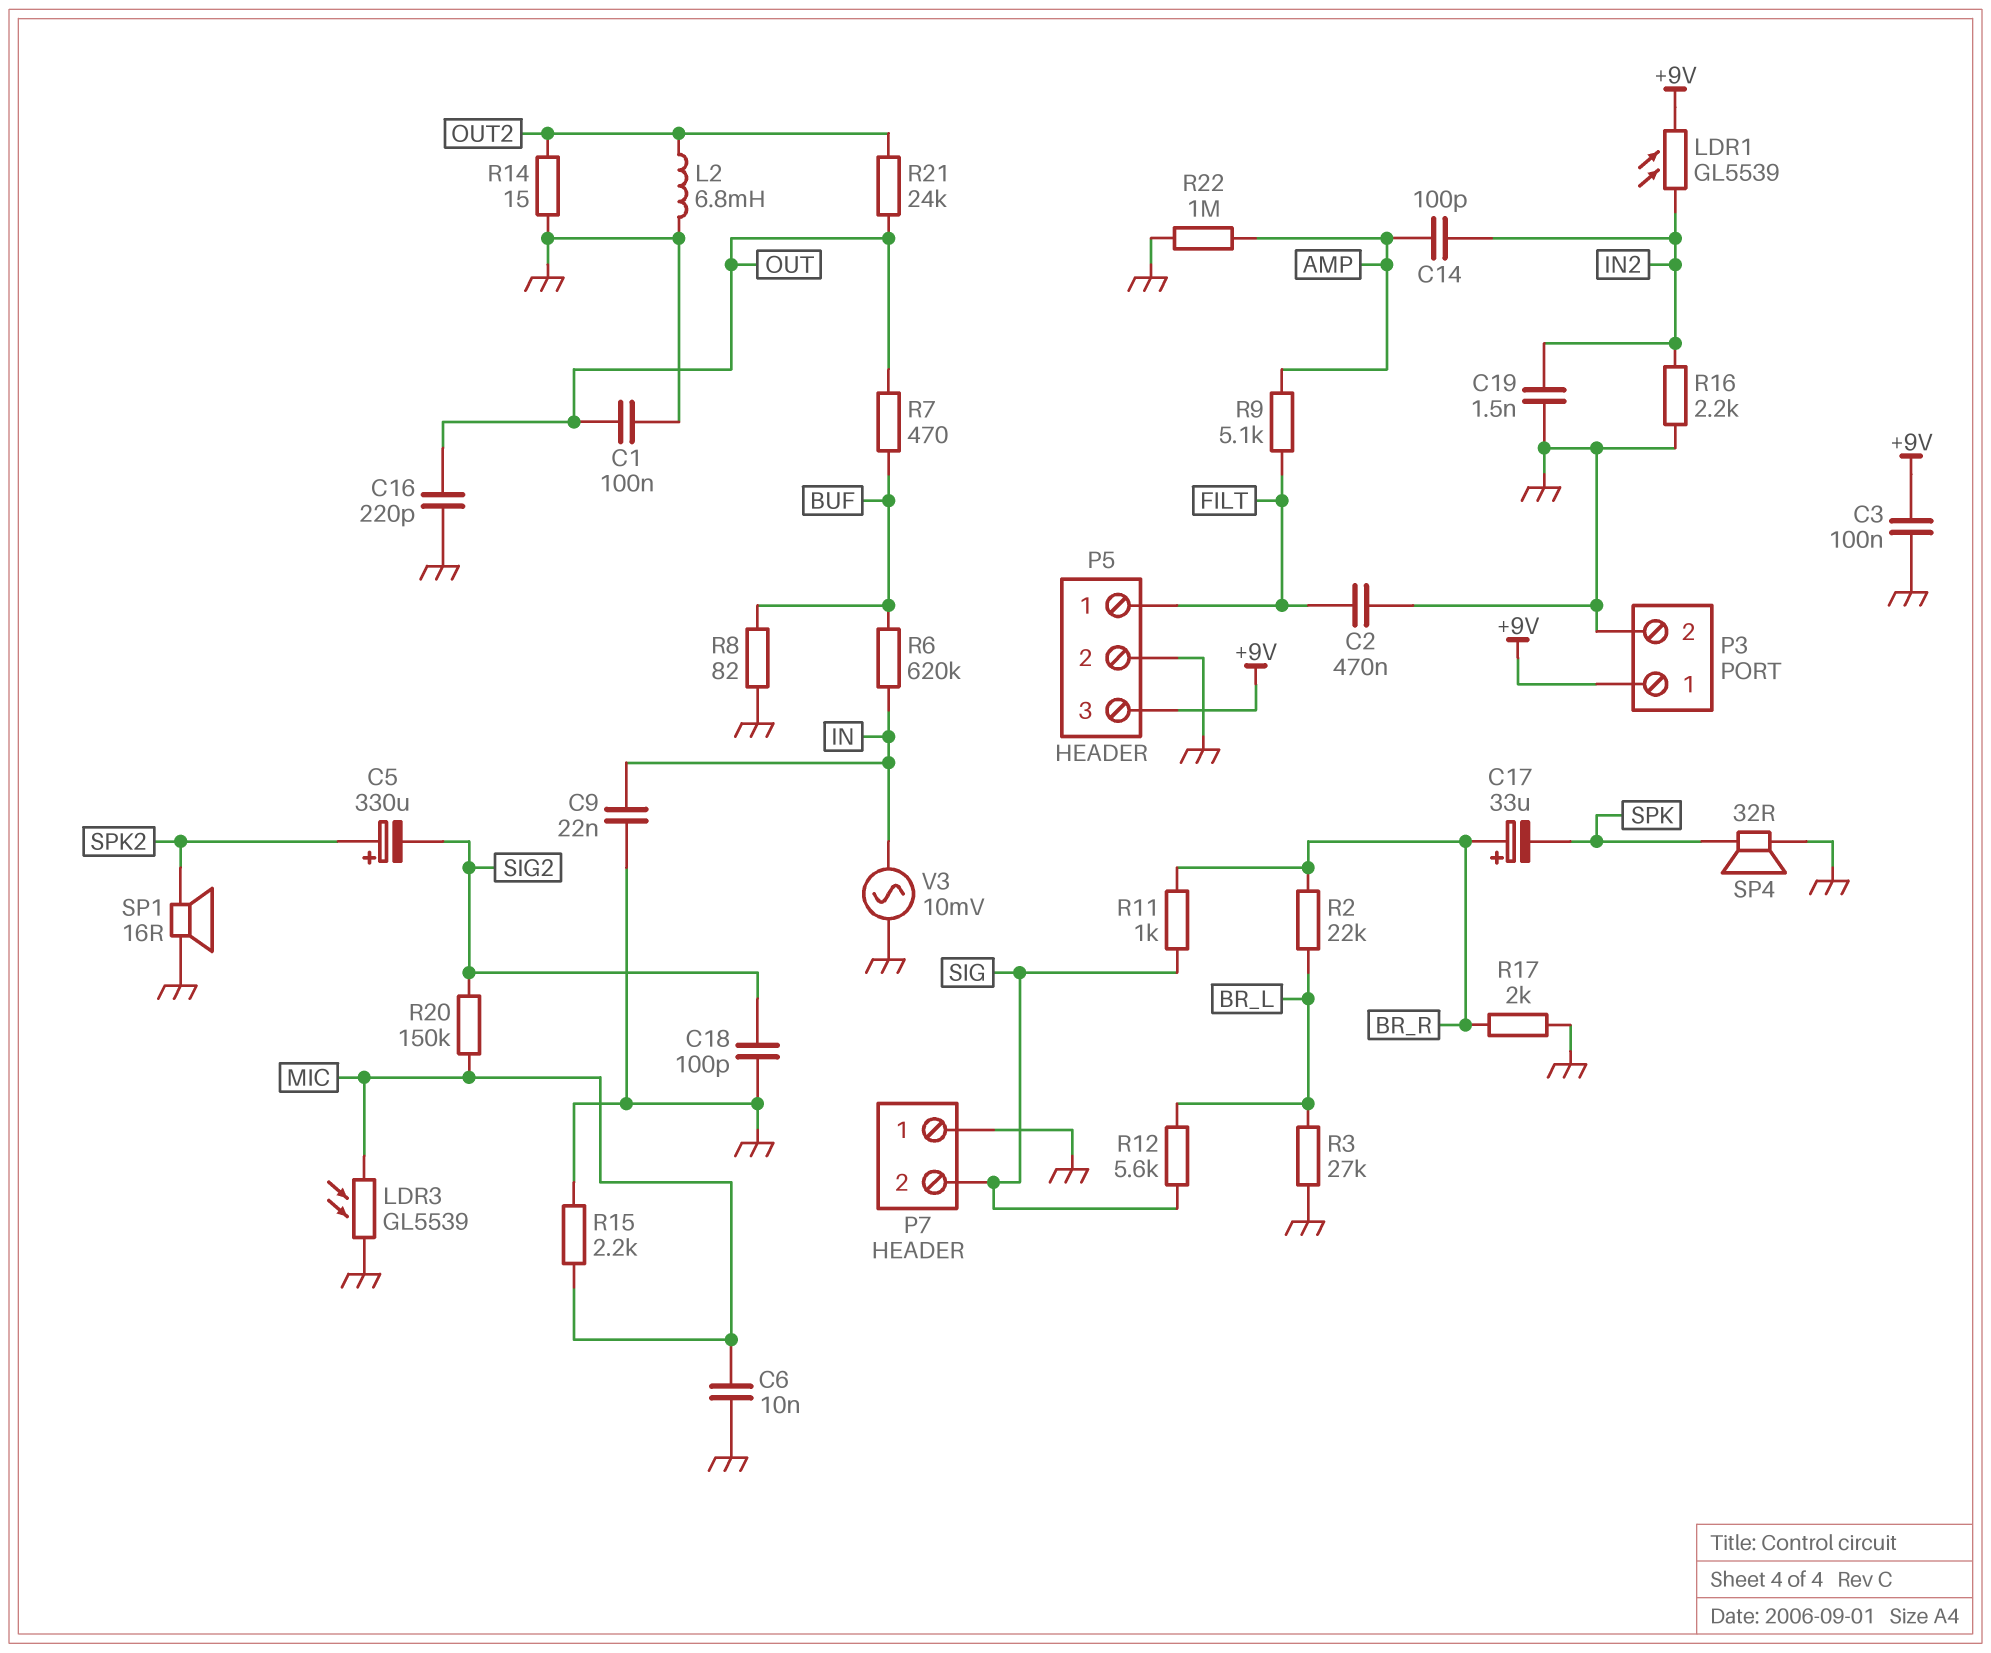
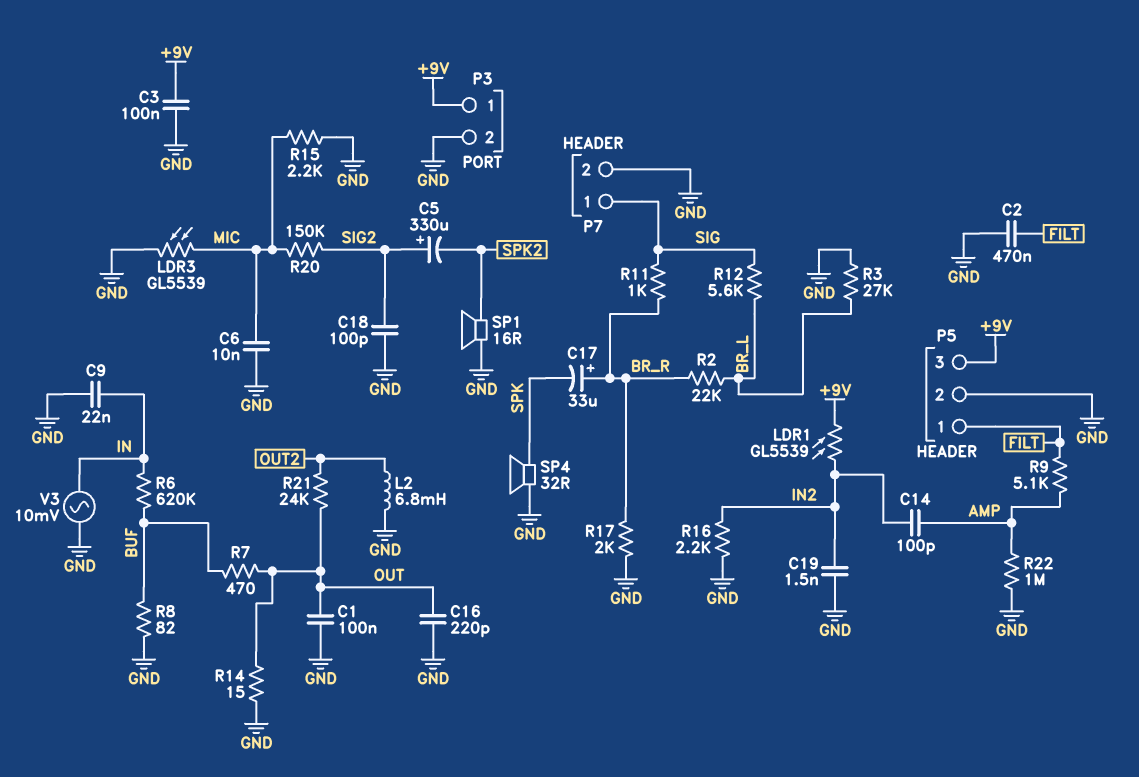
C5: 330uF (plus SPK2, minus SIG2) -> 330uF (plus SIG2, minus SPK2)
P7 pin 1: GND -> SIG
P7 pin 2: SIG -> GND
R14: 15 (GND, OUT2) -> 15 (GND, OUT)

